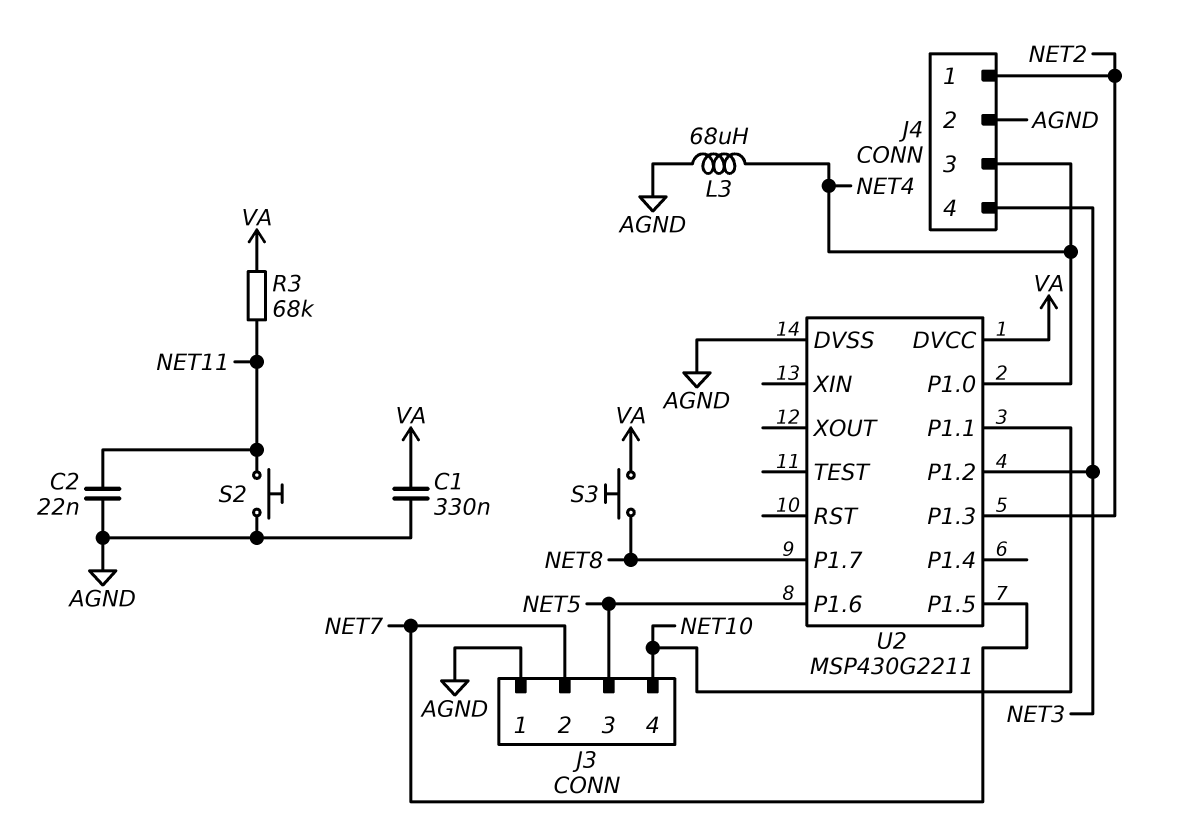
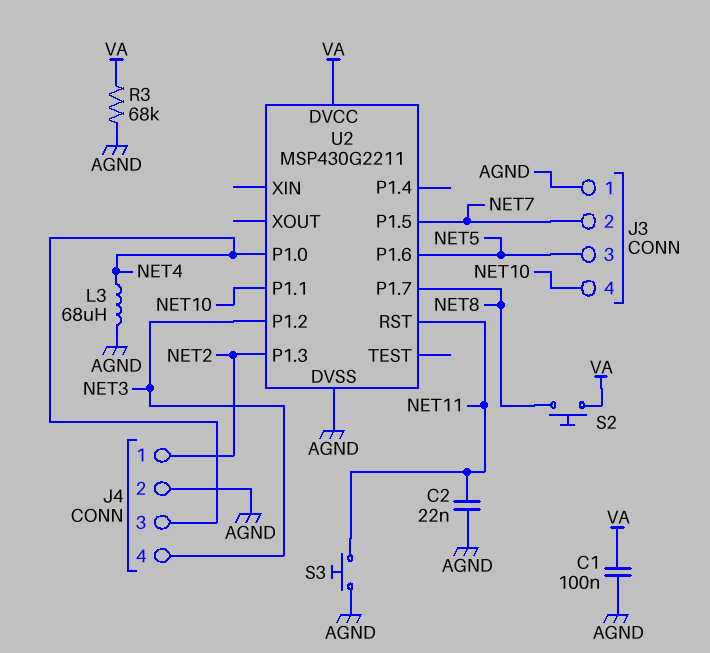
C1: 330nF (AGND, VA) -> 100nF (AGND, VA)
R3: 68k (NET11, VA) -> 68k (AGND, VA)
S2: button (AGND, NET11) -> button (NET8, VA)
S3: button (NET8, VA) -> button (AGND, NET11)
U2 pin RST: none -> NET11

